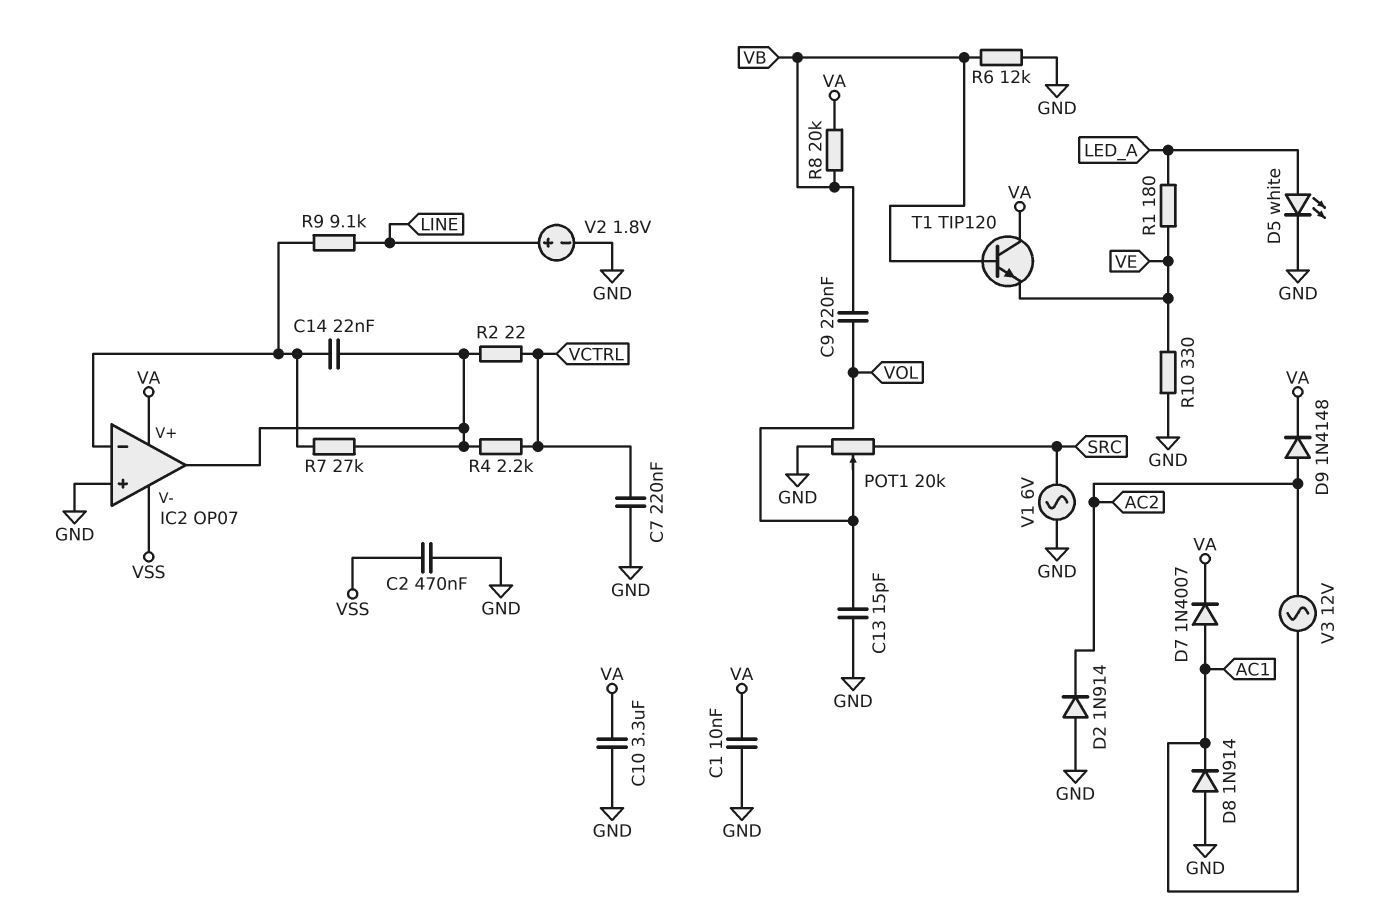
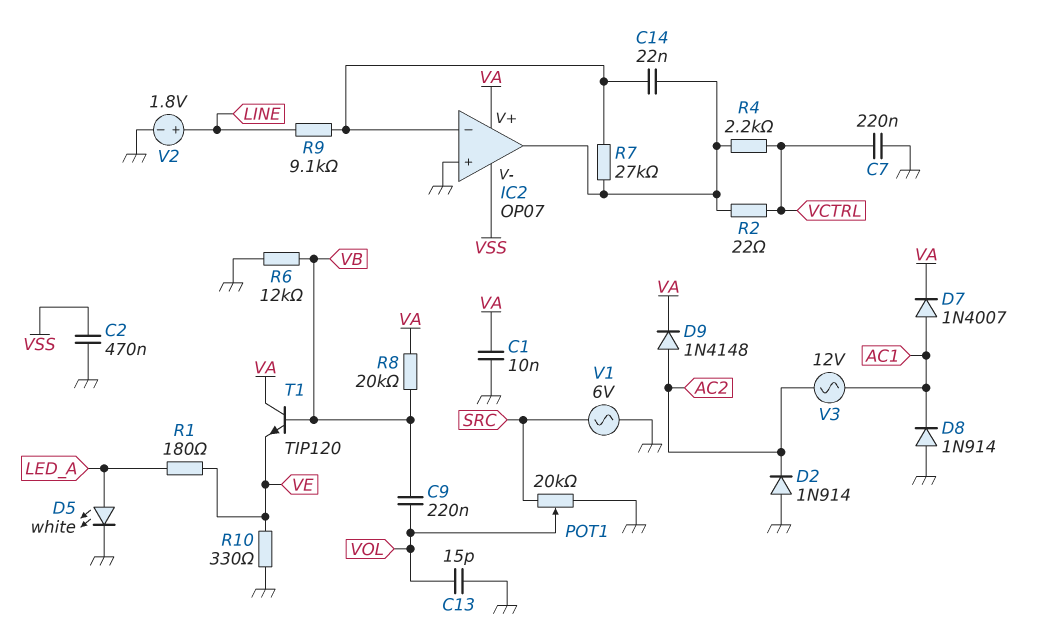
C10: 3.3uF (GND, VA) -> none

